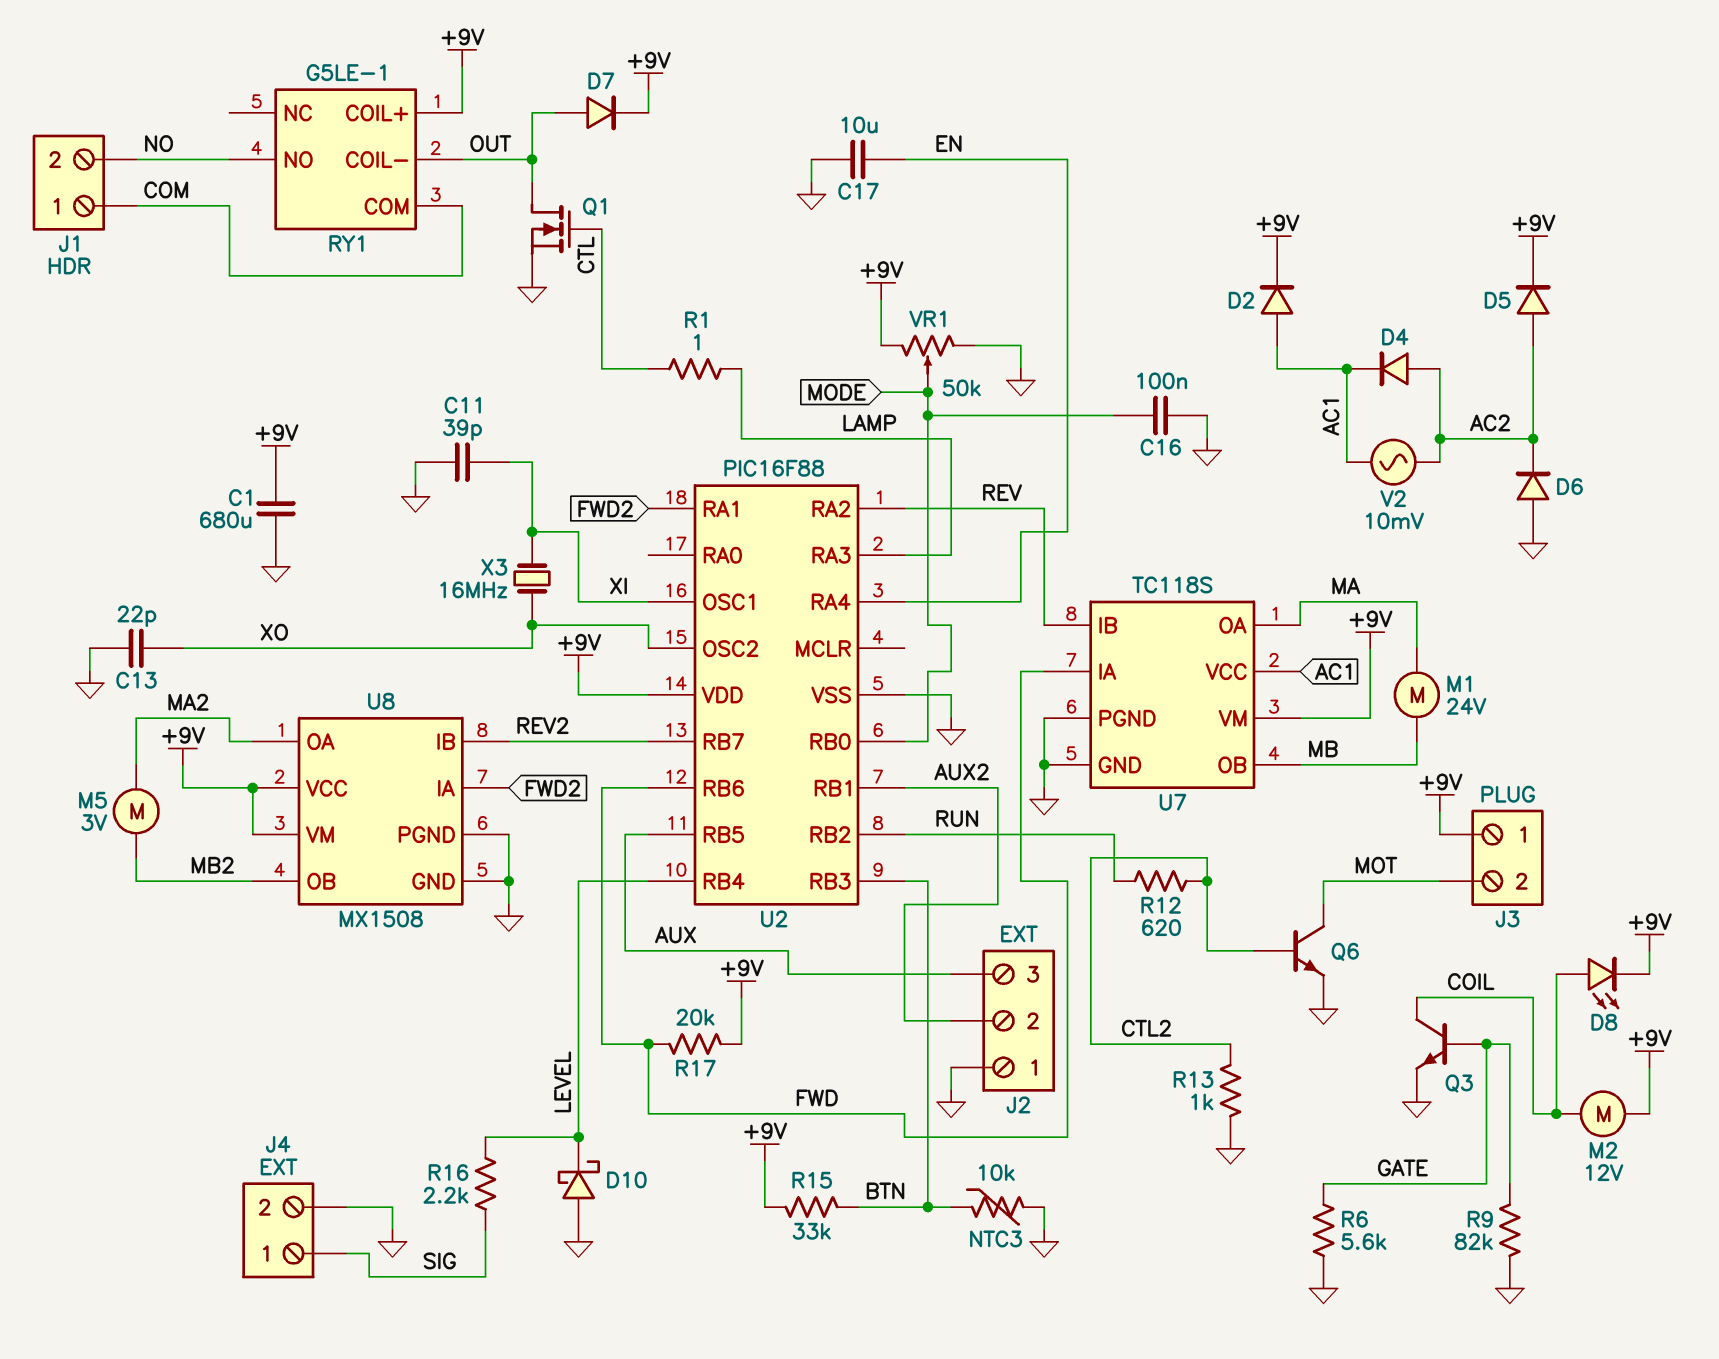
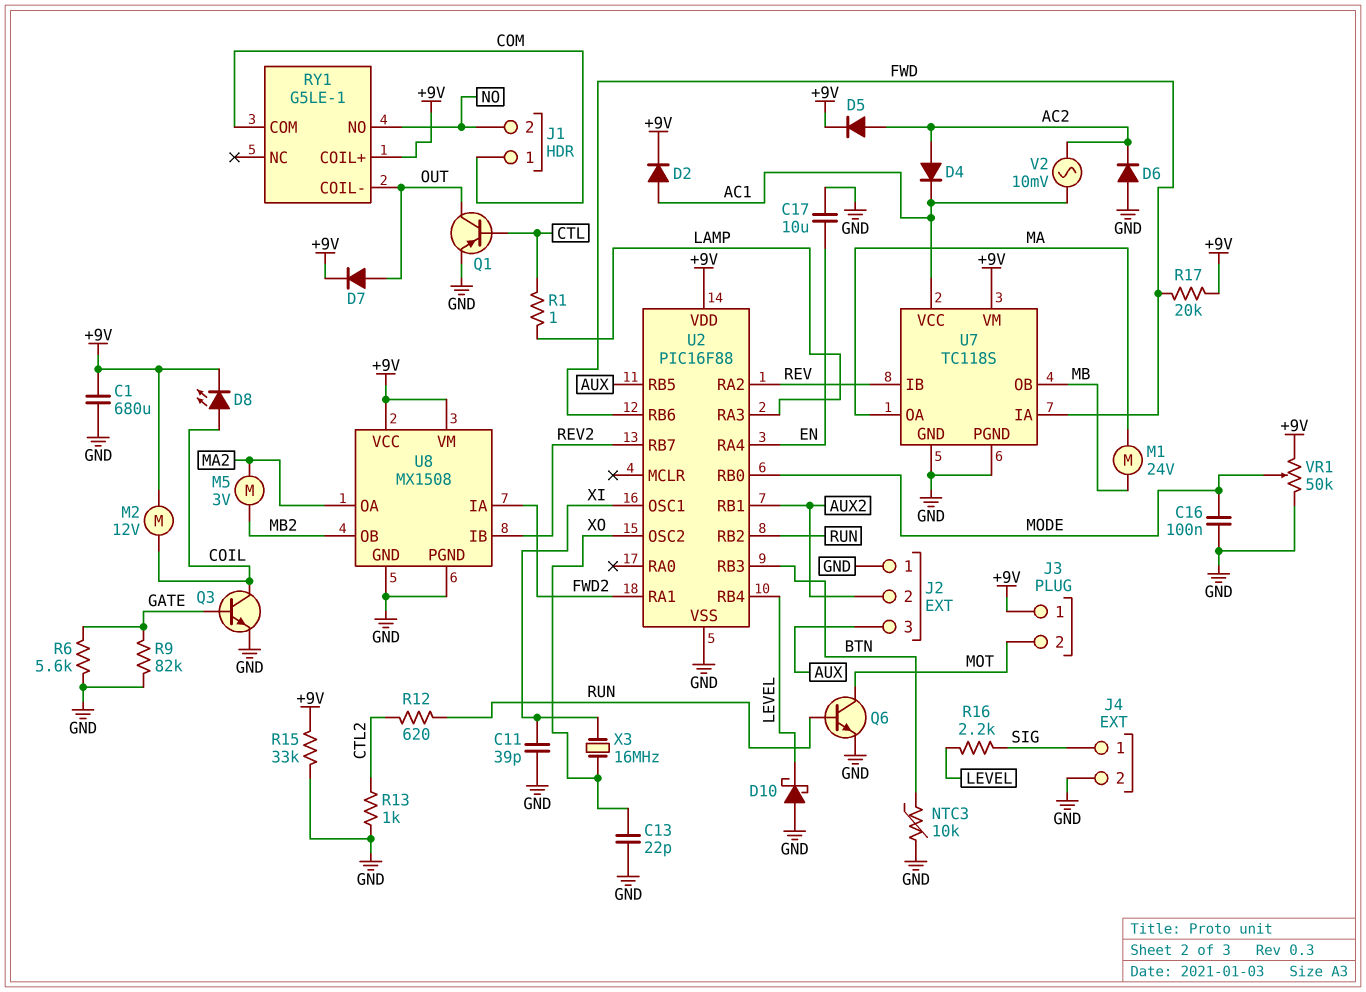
Q1: NMOS (G CTL, D OUT, S GND) -> PNP (B CTL, C OUT, E GND)
Q6: NPN (B CTL2, C MOT, E GND) -> NPN (B RUN, C MOT, E GND)
R15: 33k (+9V, BTN) -> 33k (+9V, GND)

